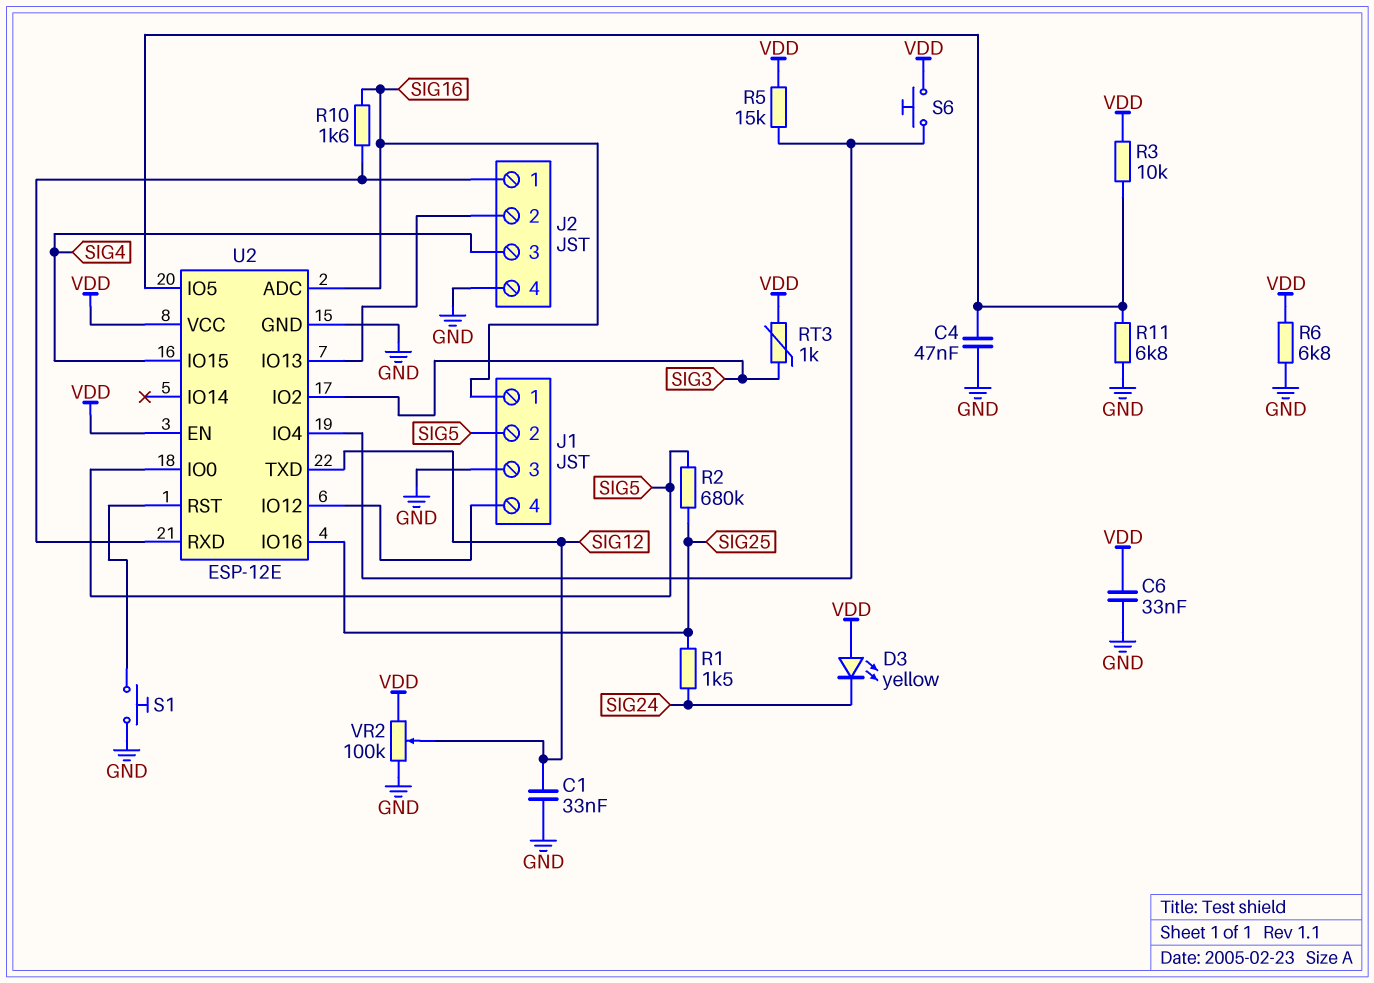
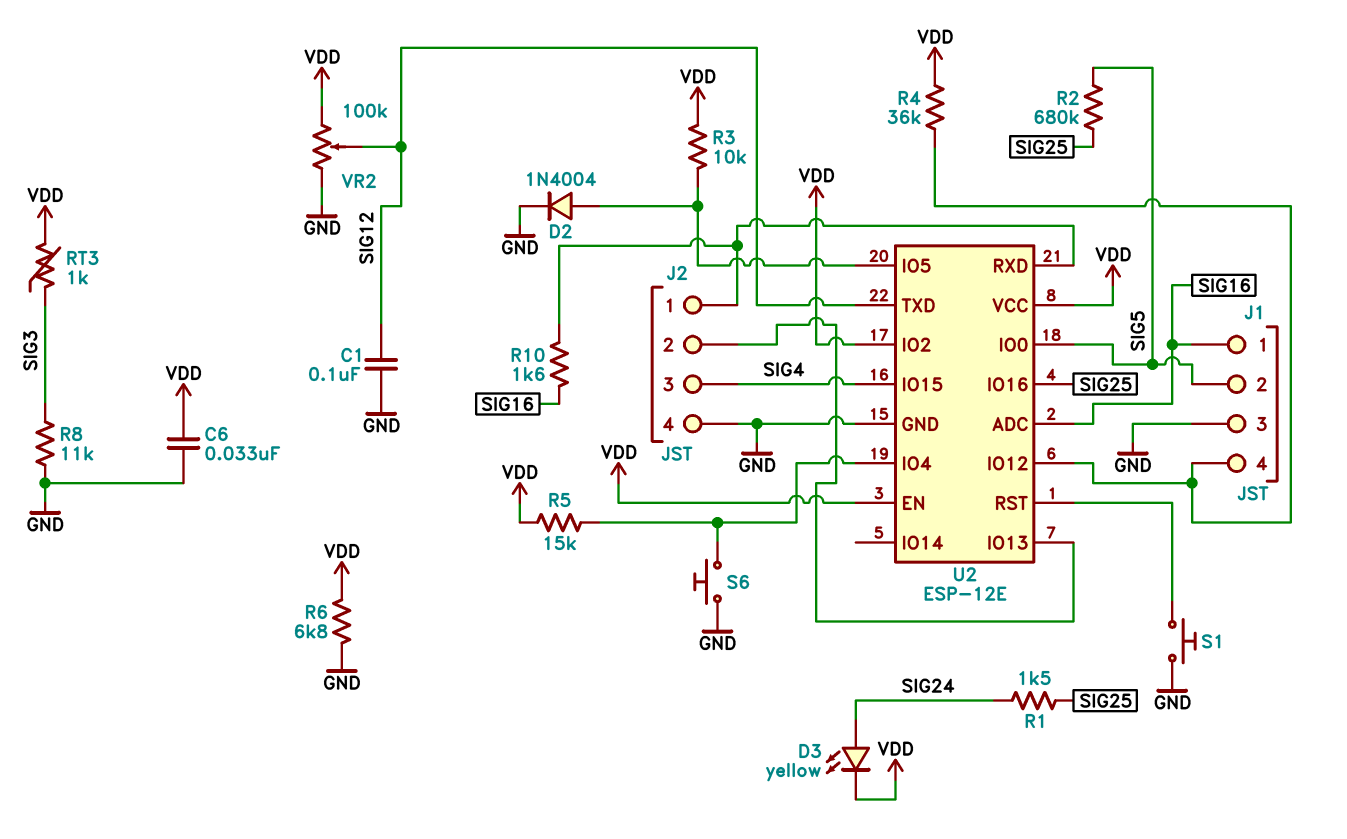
C1: 33nF (GND, SIG12) -> 100nF (GND, SIG12)
C4: 47nF (GND, U2/IO5) -> none
D2: none -> diode 1N4004 (A U2/IO5, K GND)
D3: LED yellow (A VDD, K SIG24) -> LED yellow (A SIG24, K VDD)
R4: none -> 36k (J1/4, VDD)
R8: none -> 11k (GND, SIG3)
R11: 6.8k (GND, U2/IO5) -> none
S6: button (U2/IO4, VDD) -> button (GND, U2/IO4)
U2 pin IO2: SIG3 -> VDD

